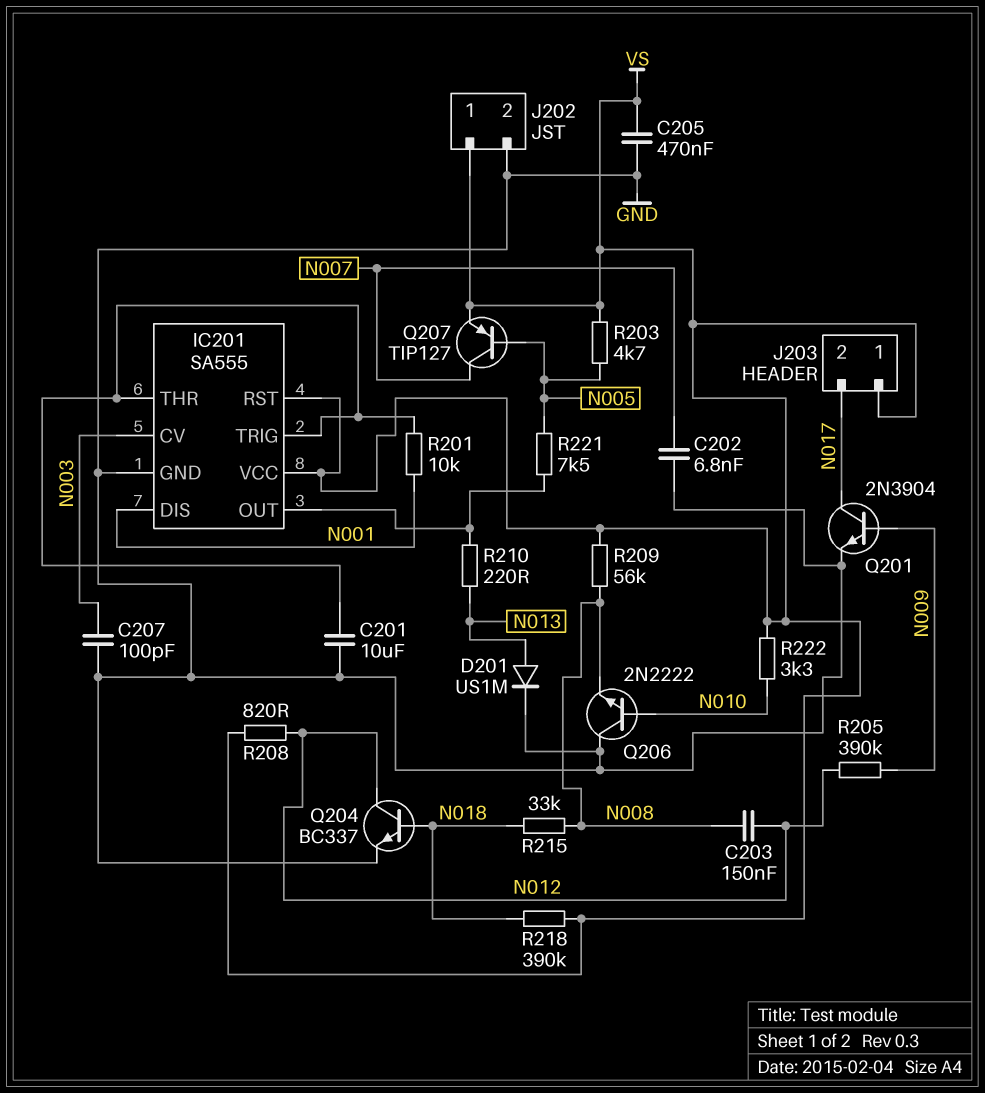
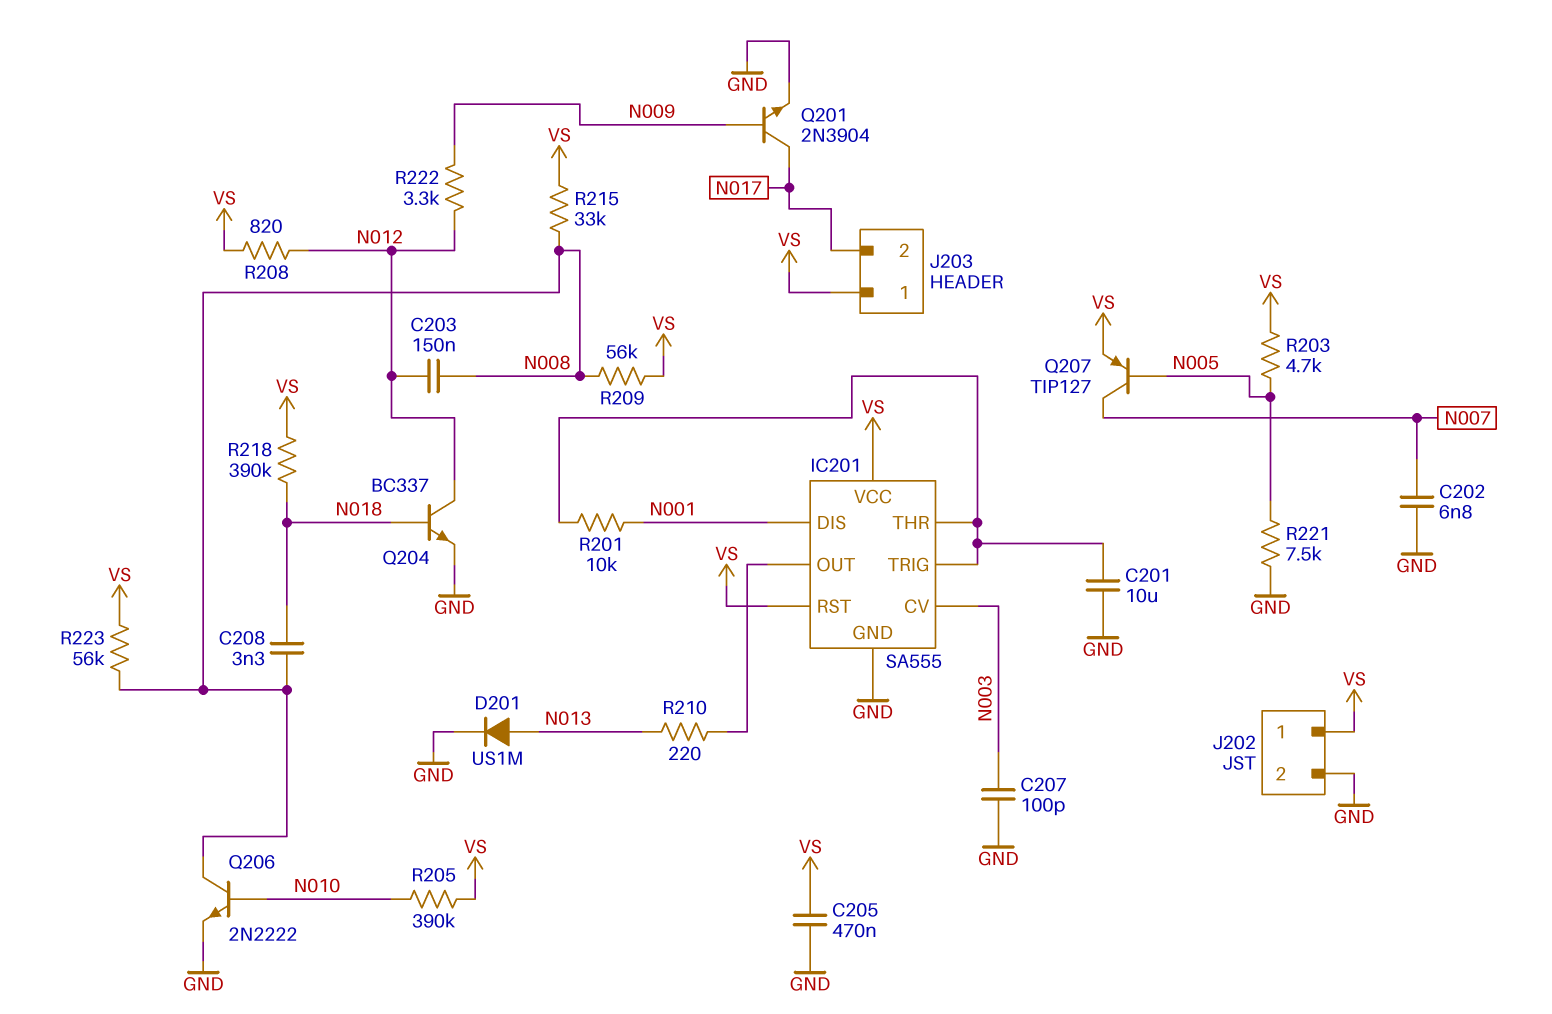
C208: none -> 3.3nF (N008, N018)
Q206: NPN 2N2222 (B N010, C GND, E N008) -> NPN 2N2222 (B N010, C N008, E GND)
R205: 390k (N009, N012) -> 390k (N010, VS)
R215: 33k (N008, N018) -> 33k (N008, VS)
R221: 7.5k (IC201/OUT, N005) -> 7.5k (GND, N005)
R222: 3.3k (N010, VS) -> 3.3k (N009, N012)
R223: none -> 56k (N008, VS)

